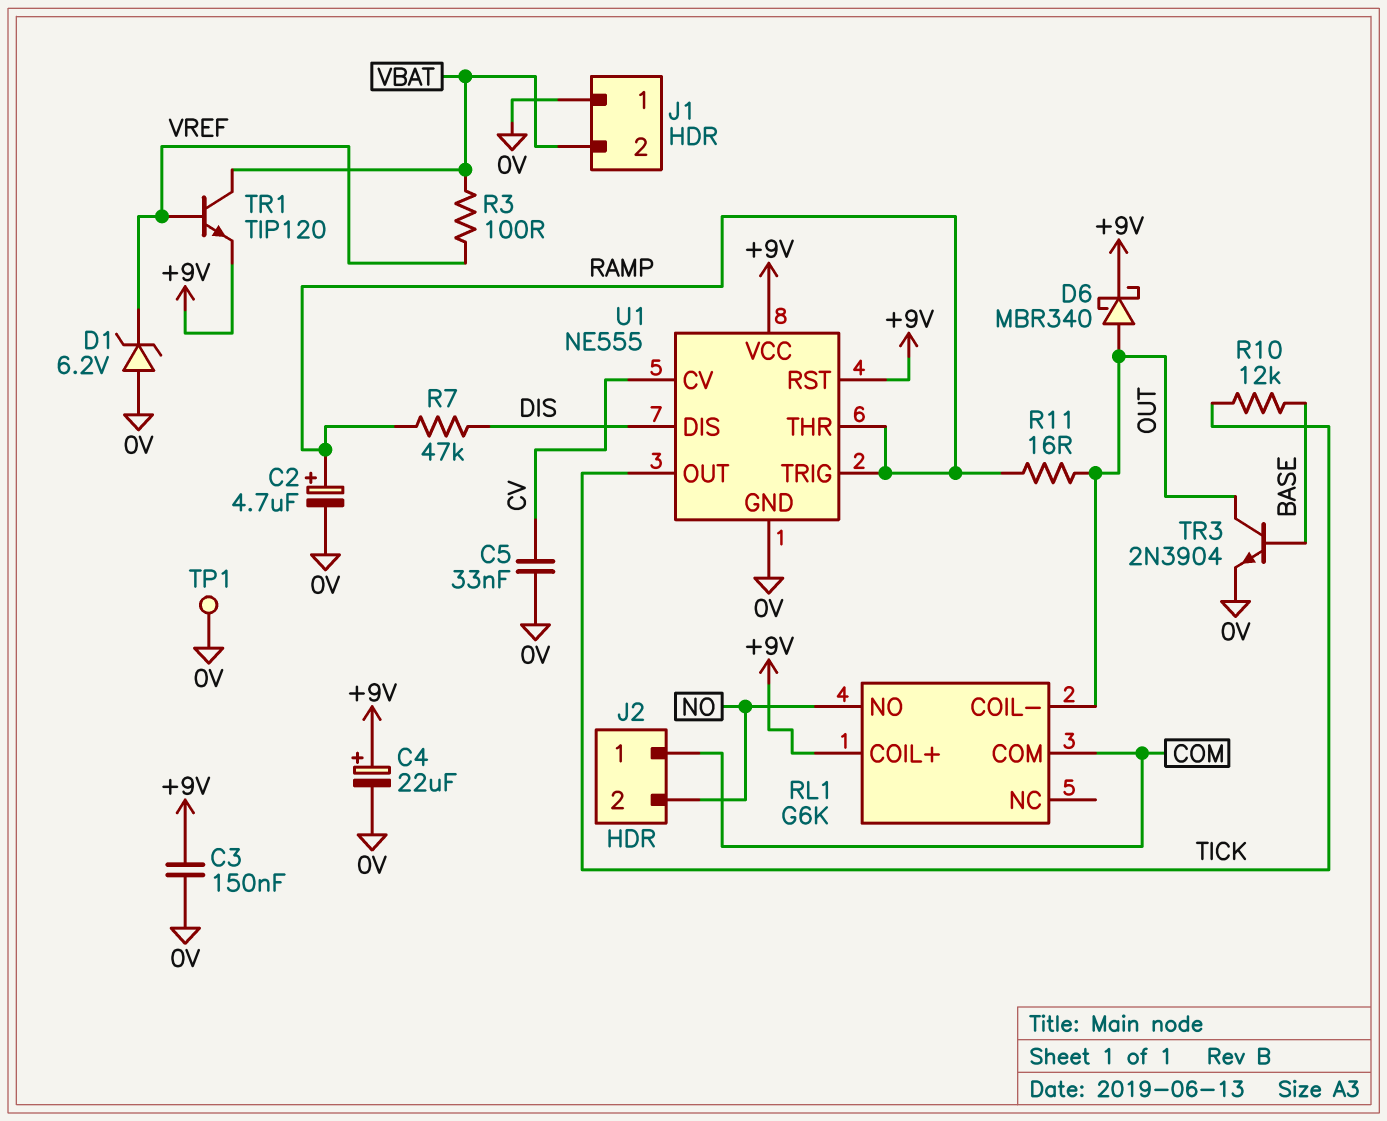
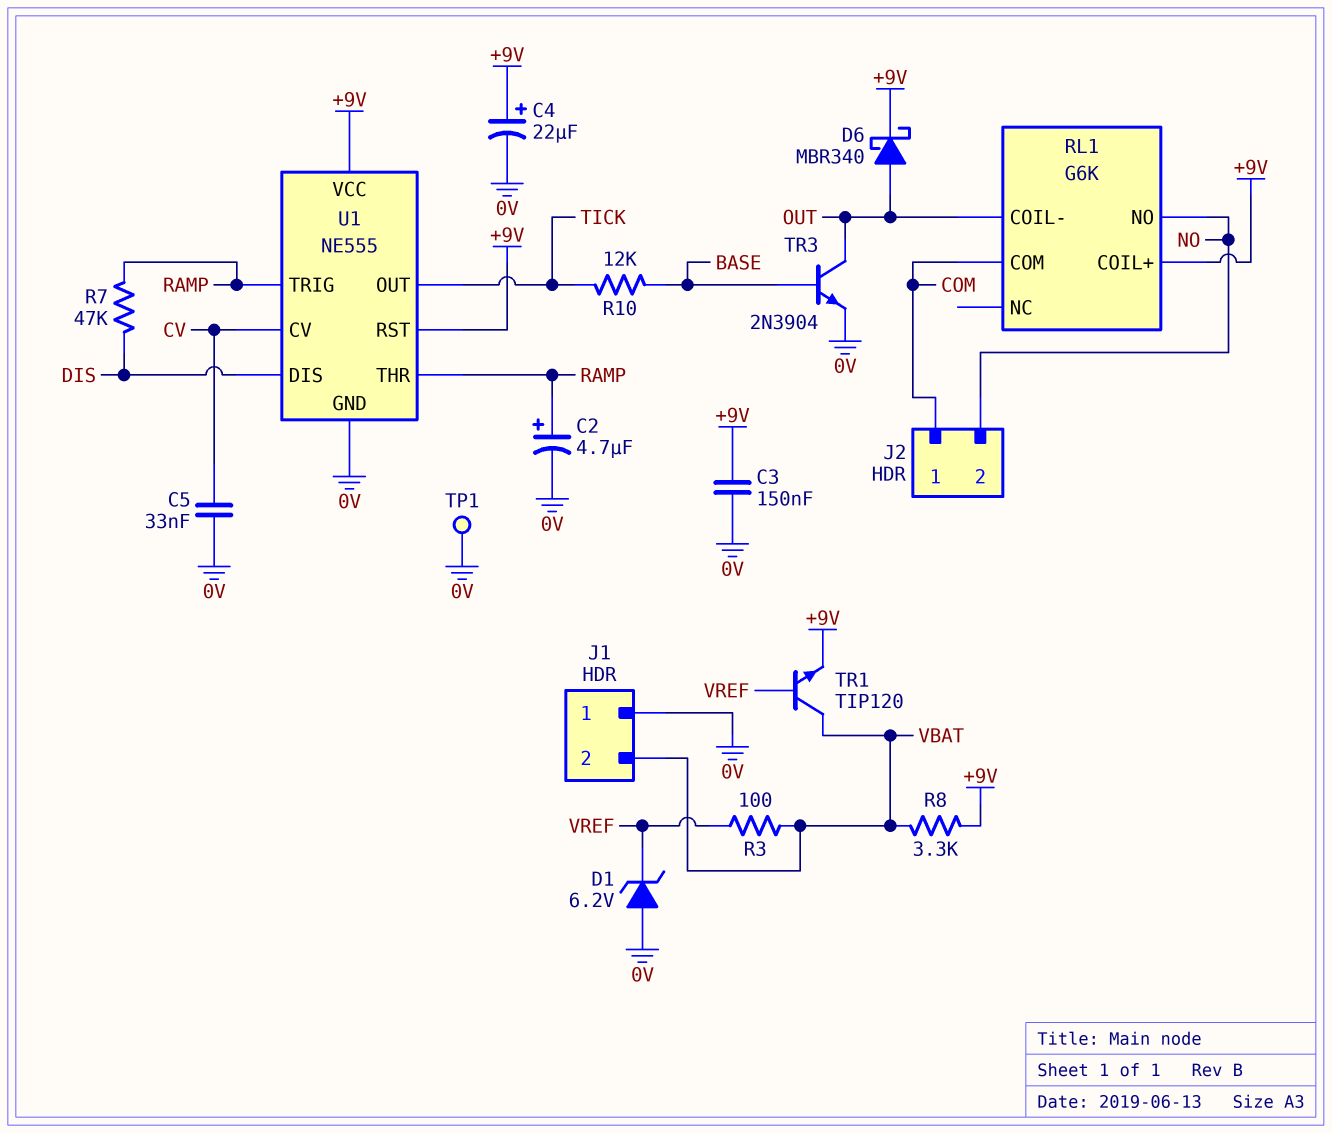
R8: none -> 3.3k (+9V, VBAT)
R11: 16 (OUT, RAMP) -> none

